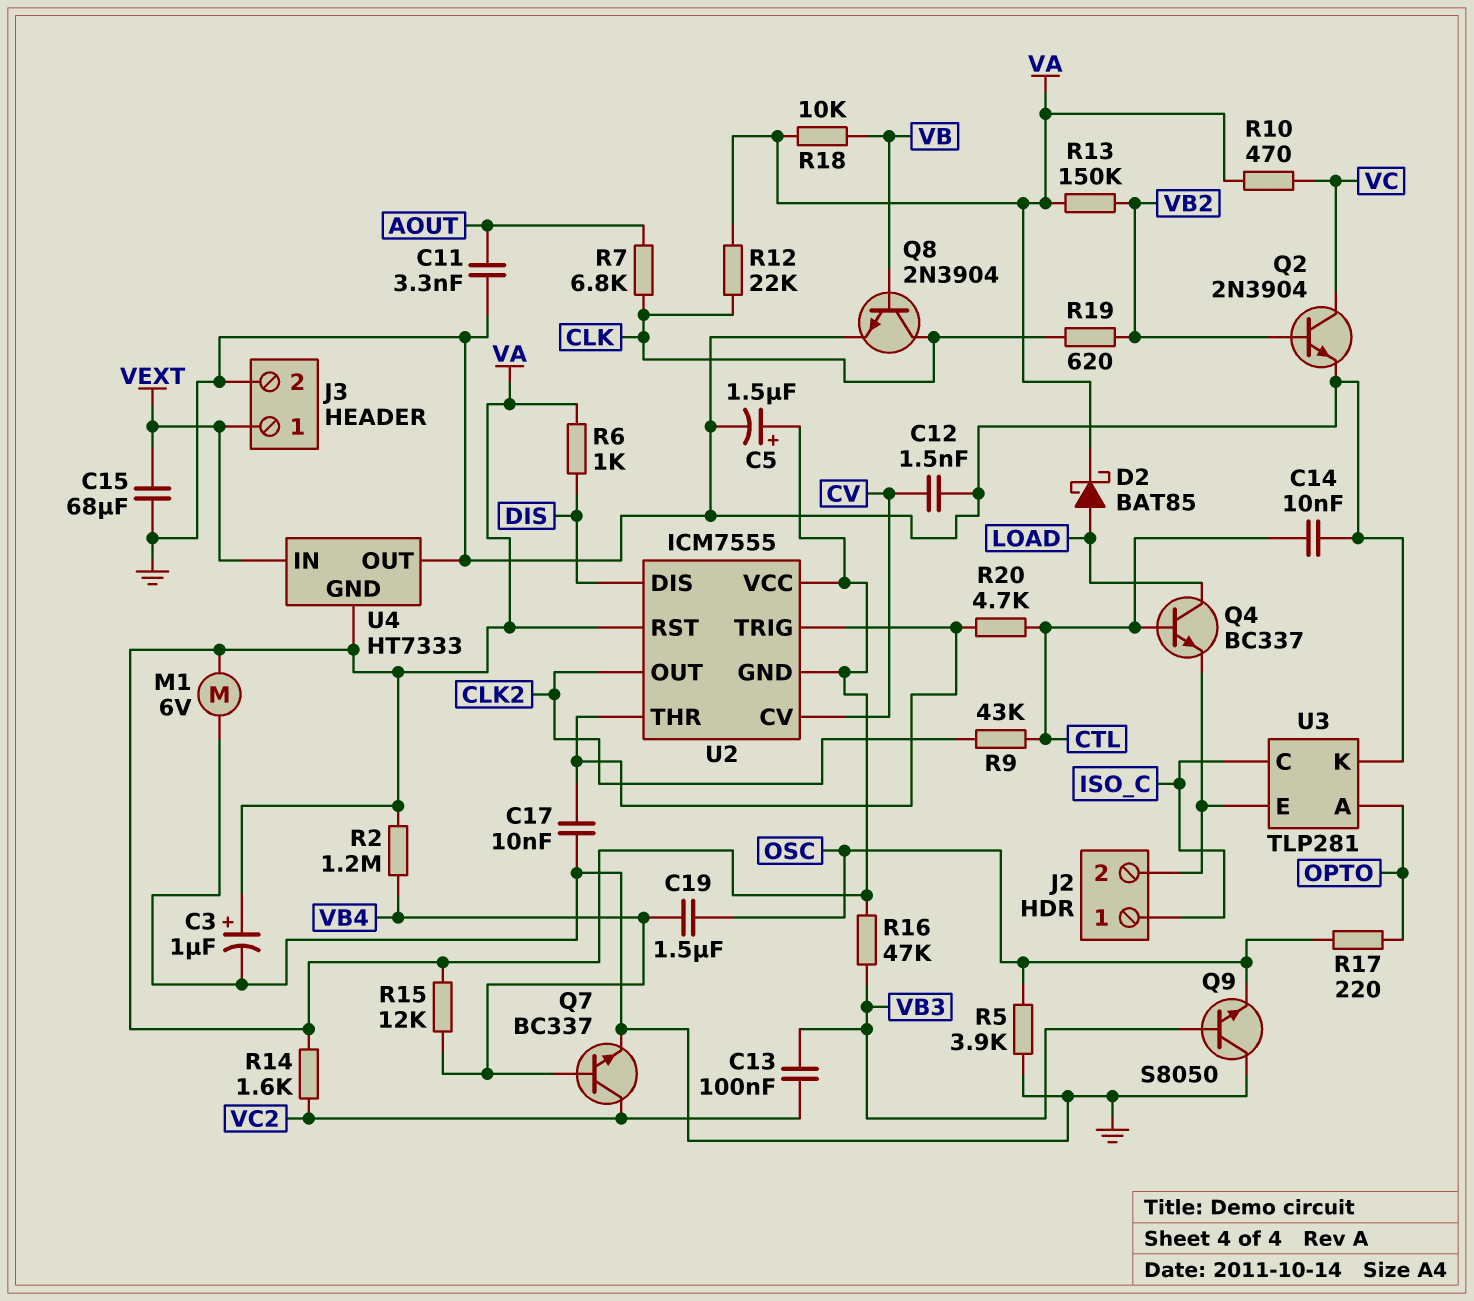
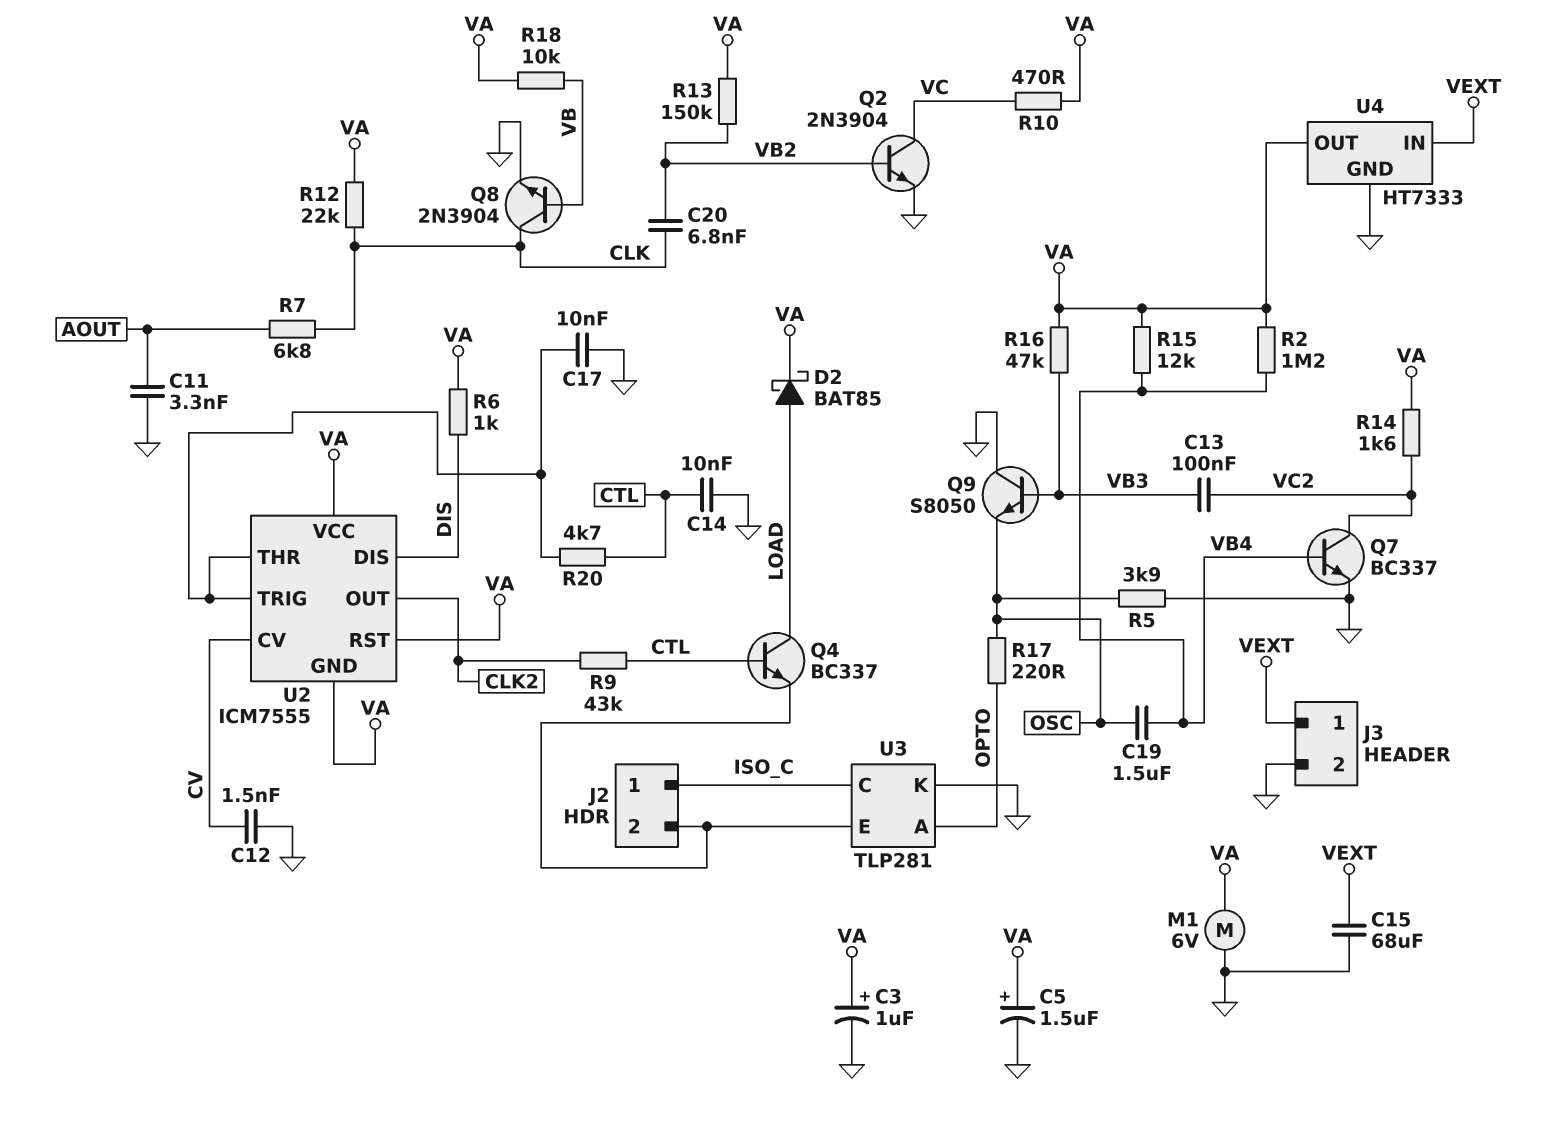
C20: none -> 6.8nF (CLK, VB2)
R19: 620 (CLK, VB2) -> none
U4 pin GND: VA -> GND
U4 pin OUT: GND -> VA

